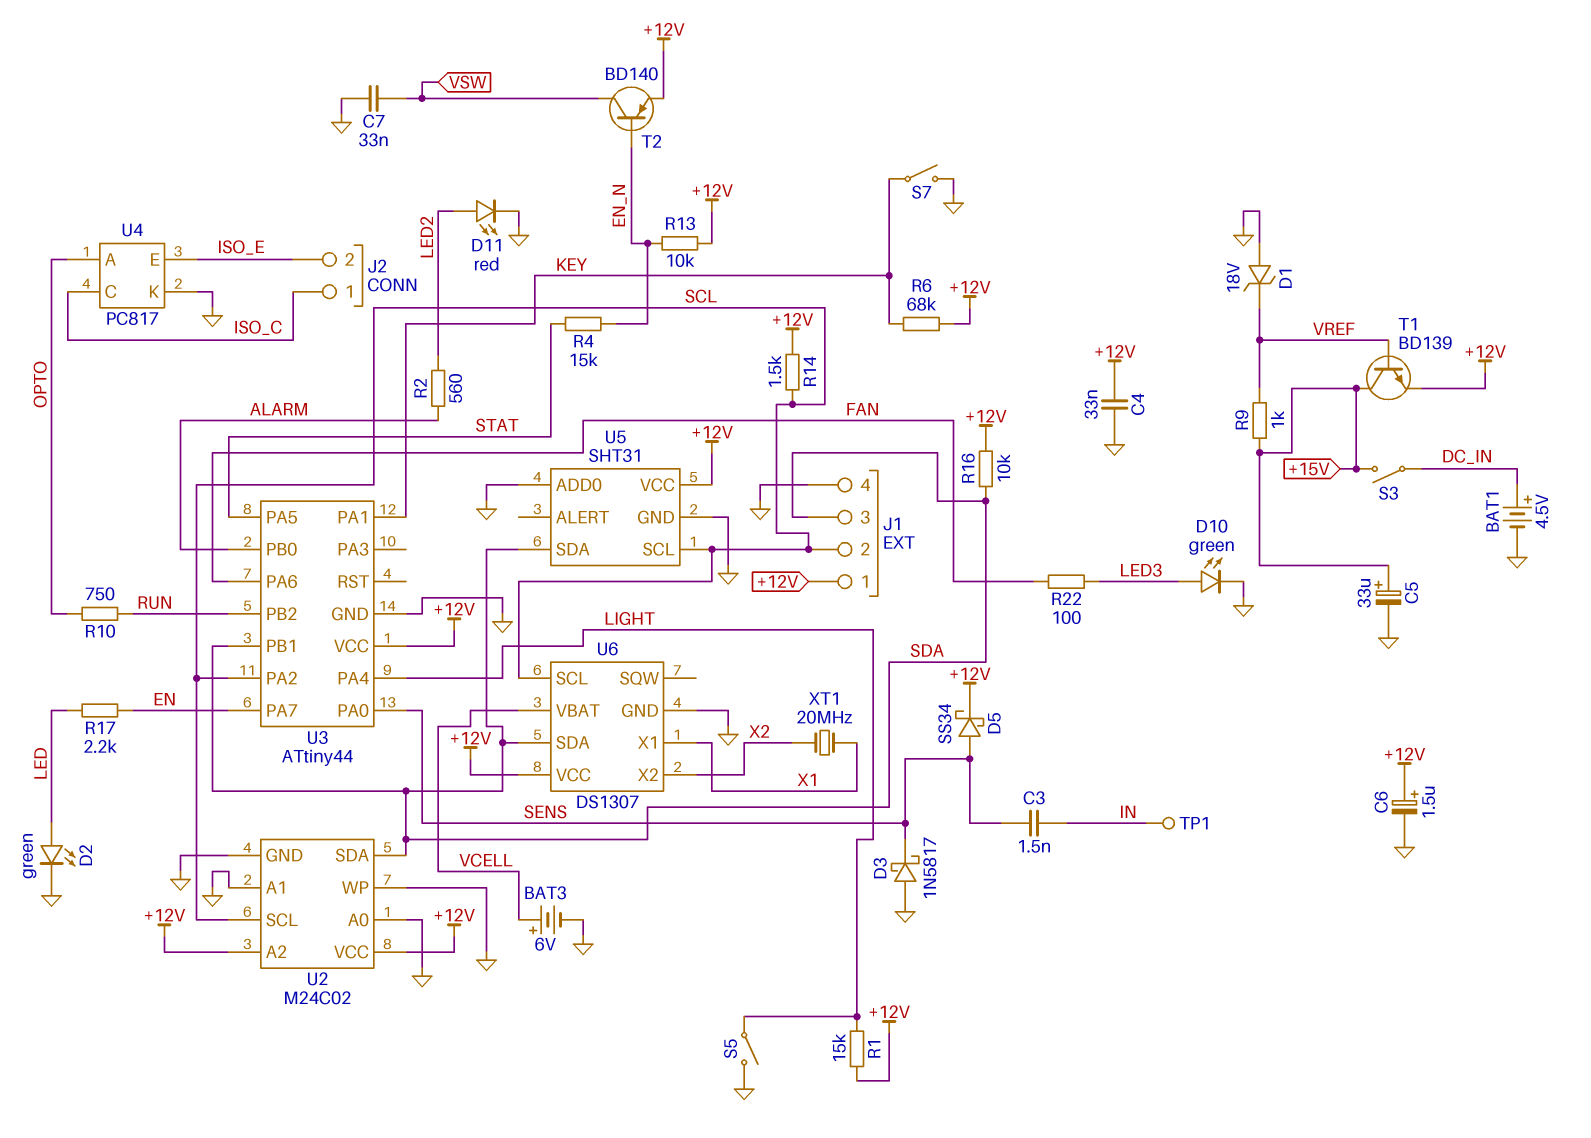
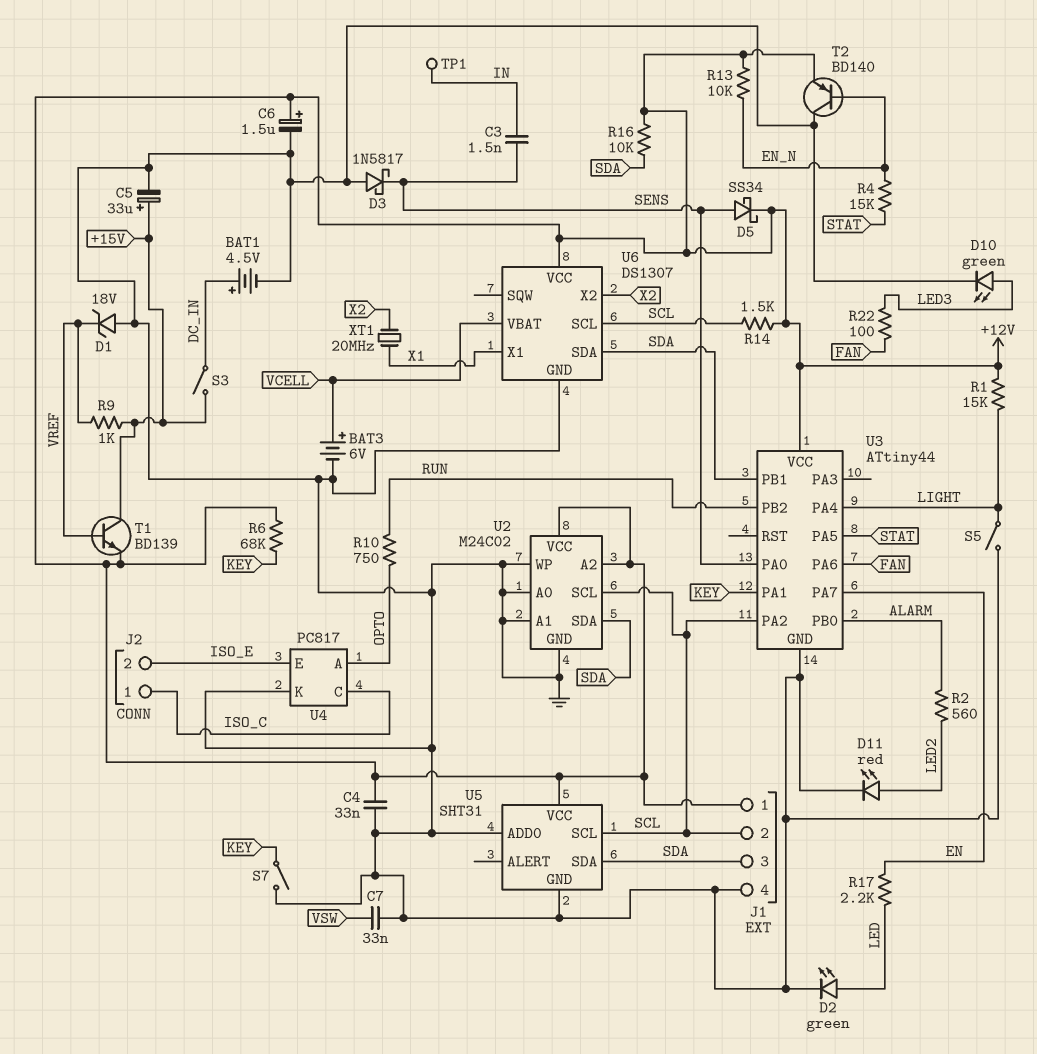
T2: PNP BD140 (B EN_N, C VSW, E +12V) -> PNP BD140 (B EN_N, C GND, E +12V)

